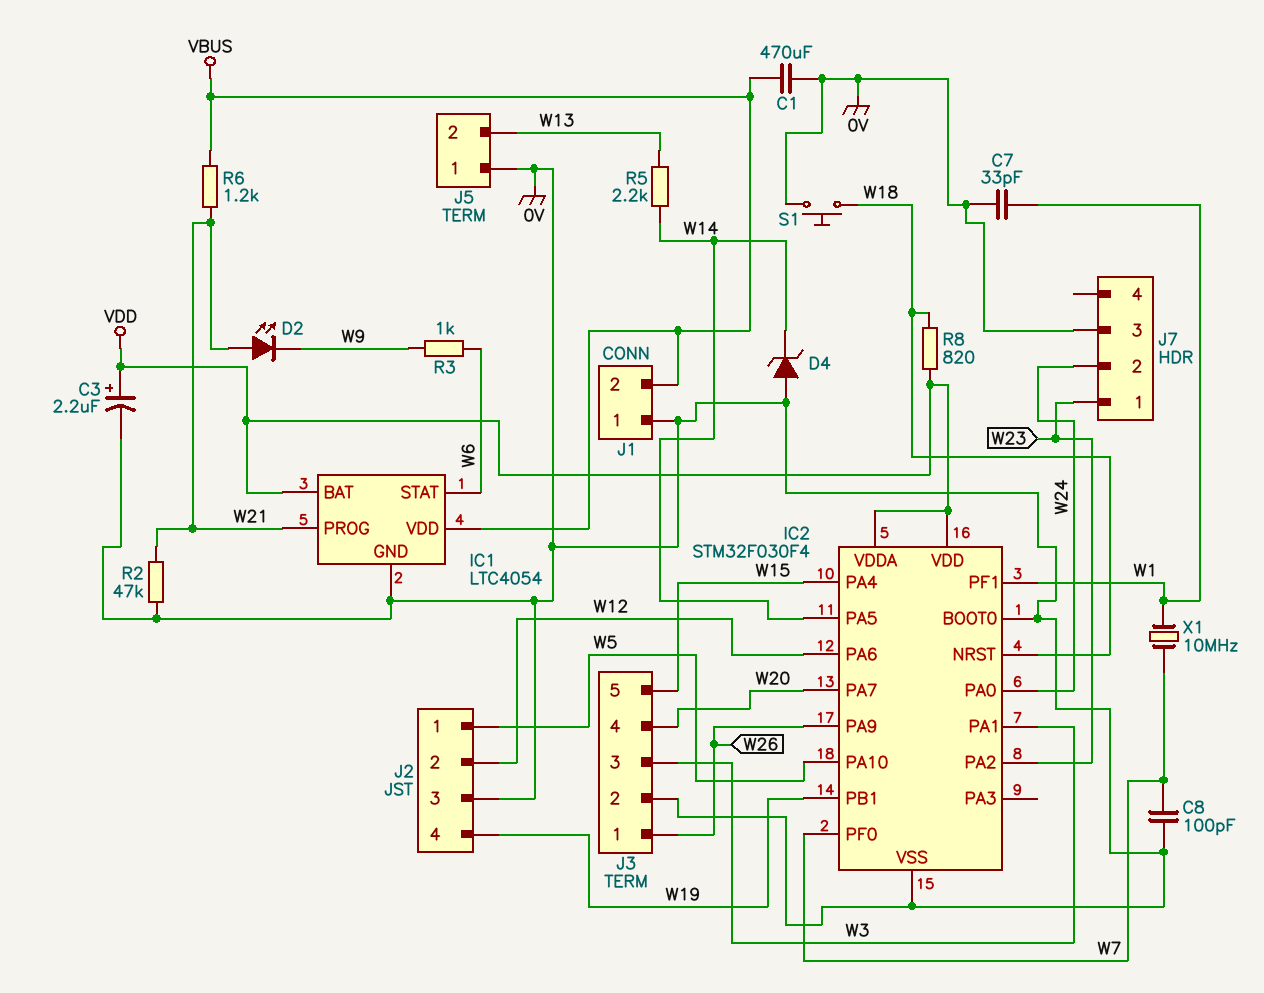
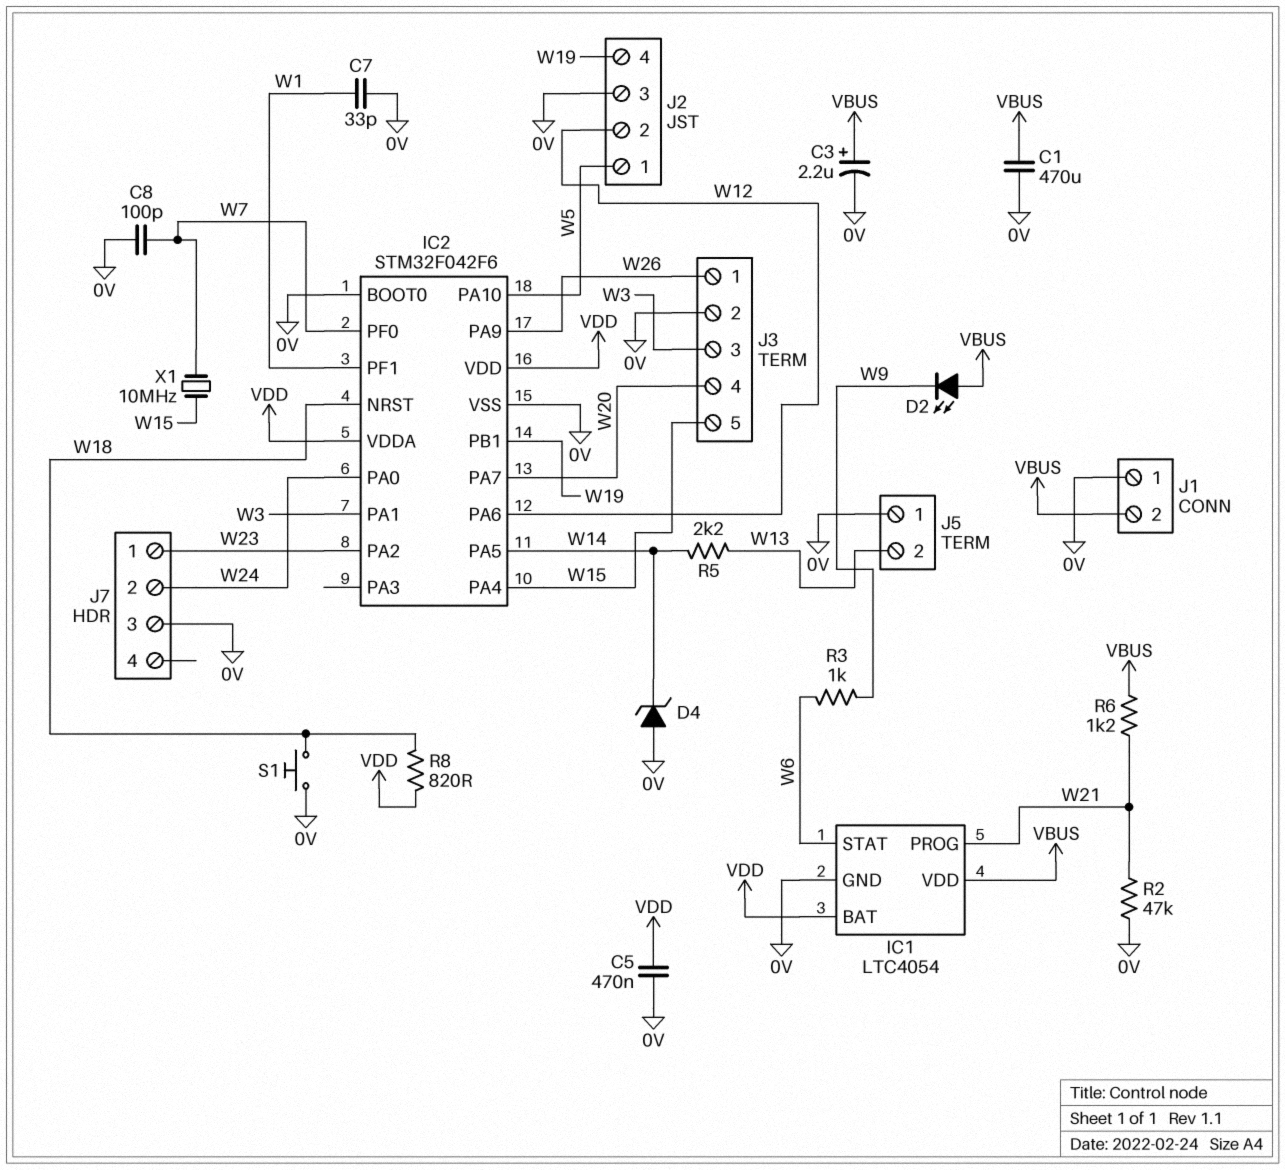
C3: 2.2uF (plus VDD, minus 0V) -> 2.2uF (plus VBUS, minus 0V)
C5: none -> 470nF (0V, VDD)
D2: LED (A W21, K W9) -> LED (A VBUS, K W9)
IC2: STM32F030F4 -> STM32F042F6
X1: 10MHz (W1, W7) -> 10MHz (W7, W15)

